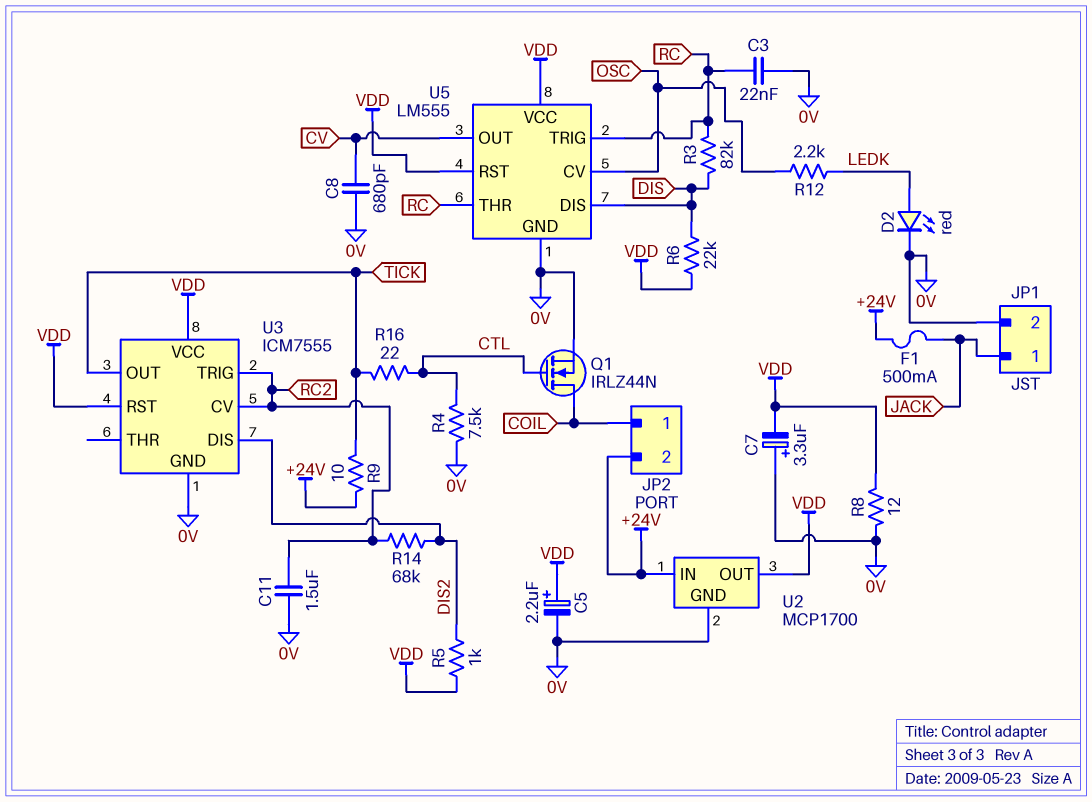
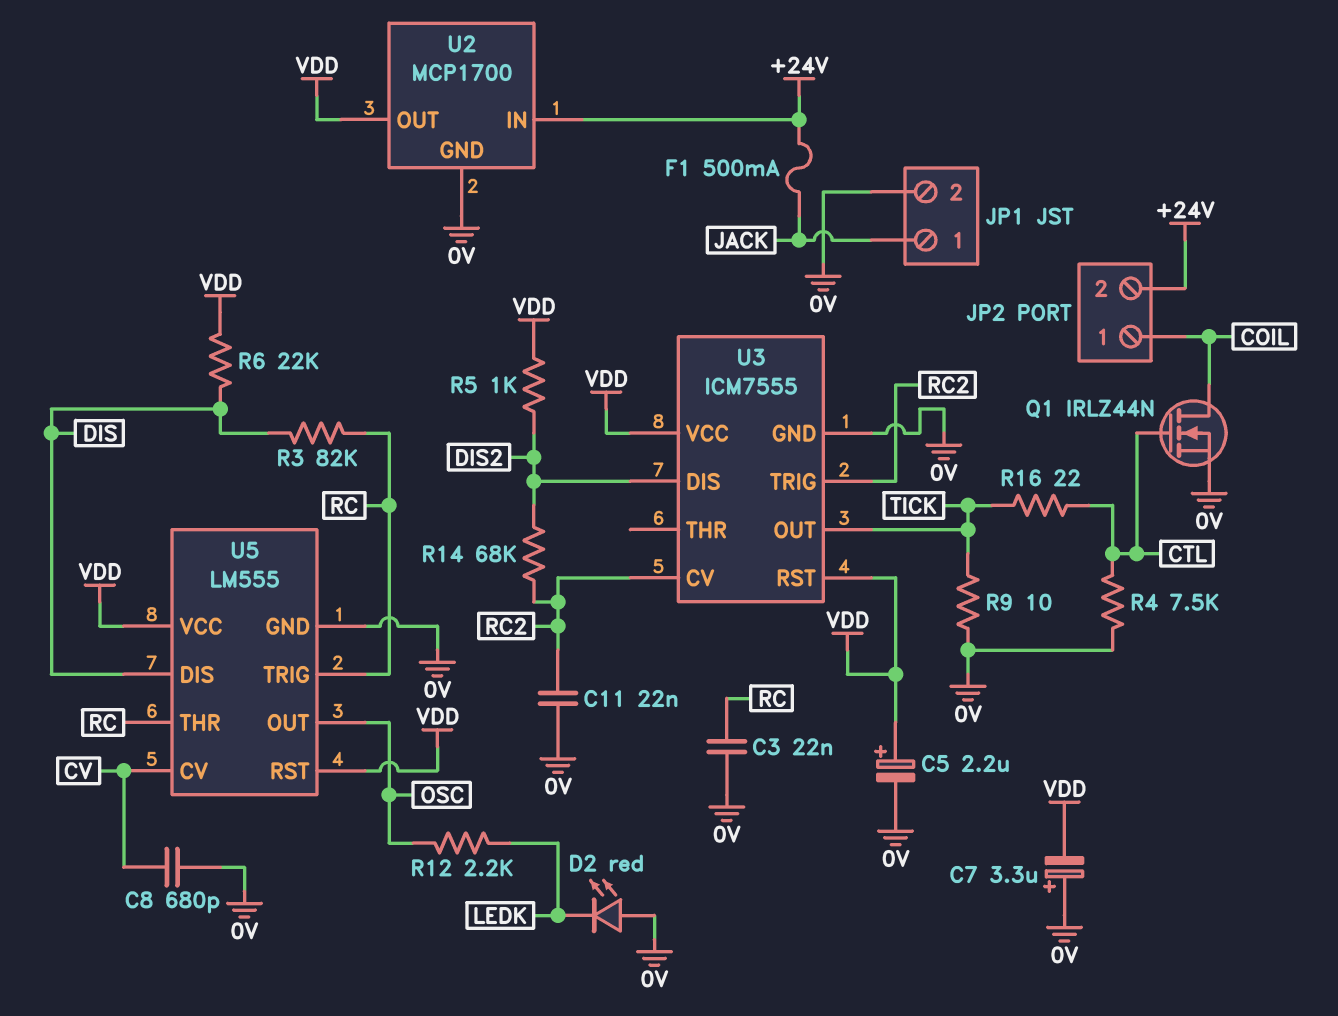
C11: 1.5uF (0V, RC2) -> 22nF (0V, RC2)
D2: LED red (A LEDK, K 0V) -> LED red (A 0V, K LEDK)
R8: 12 (0V, VDD) -> none
R9: 10 (+24V, TICK) -> 10 (0V, TICK)
U5 pin CV: OSC -> CV
U5 pin OUT: CV -> OSC

